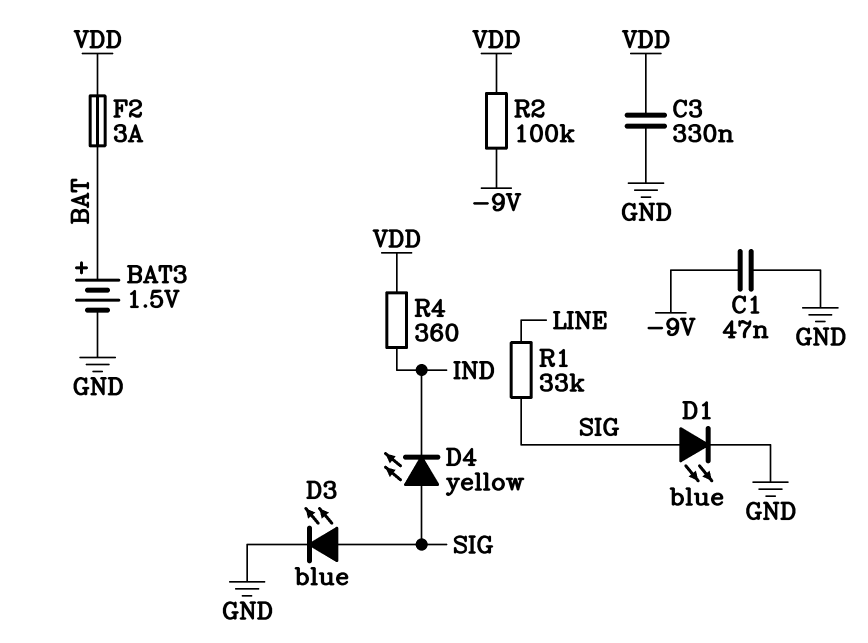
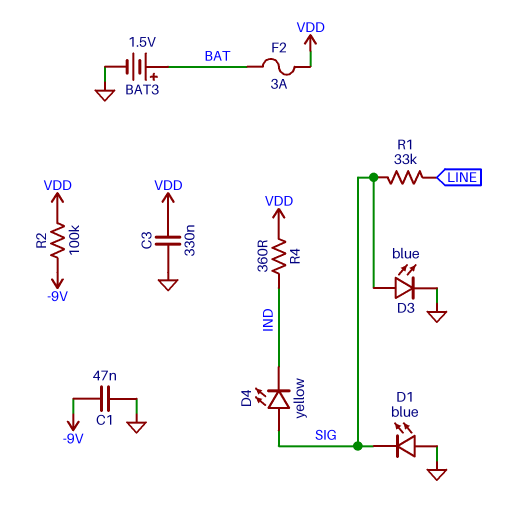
D1: LED blue (A SIG, K GND) -> LED blue (A GND, K SIG)

